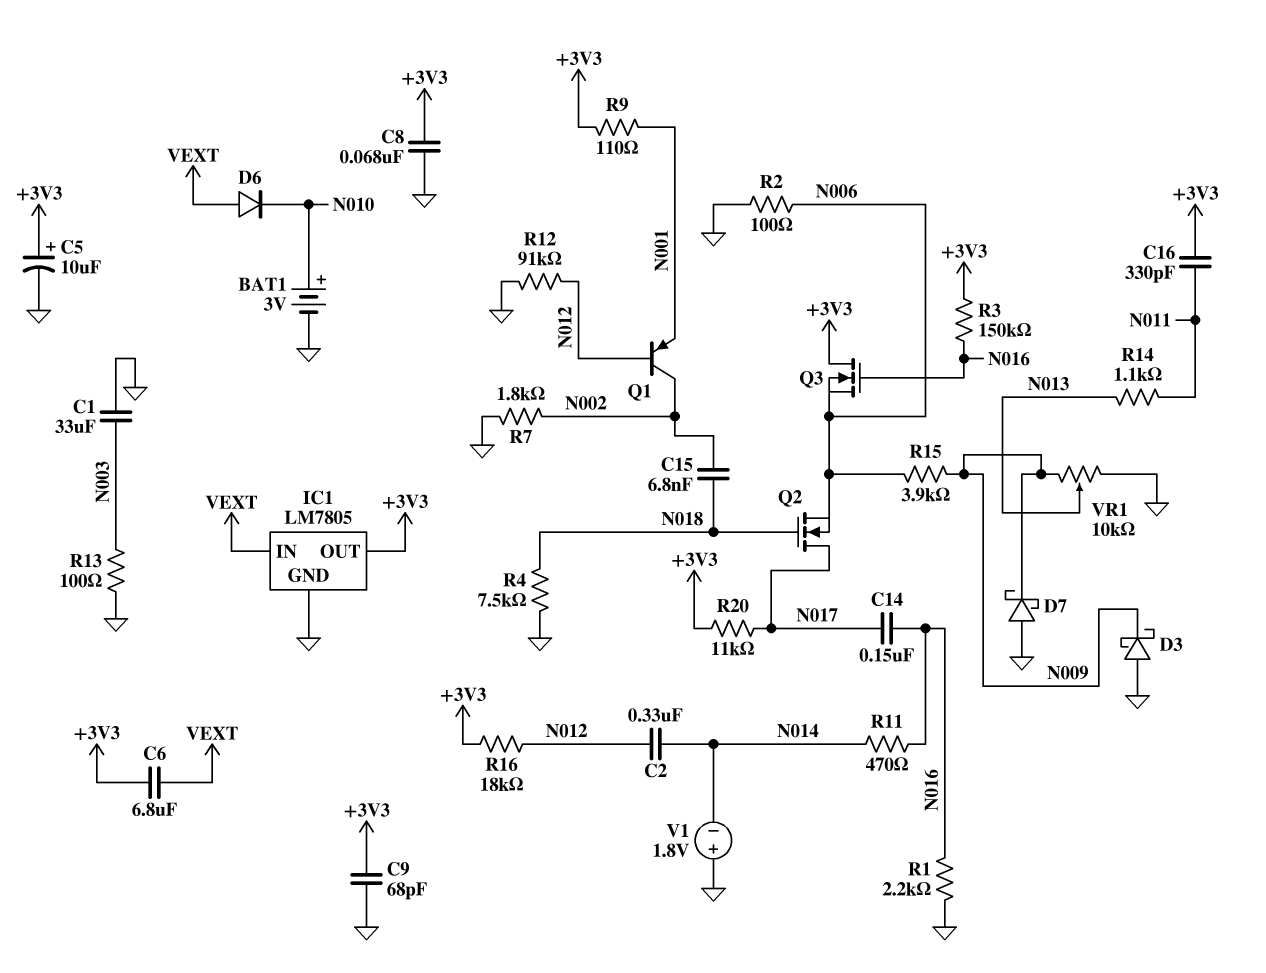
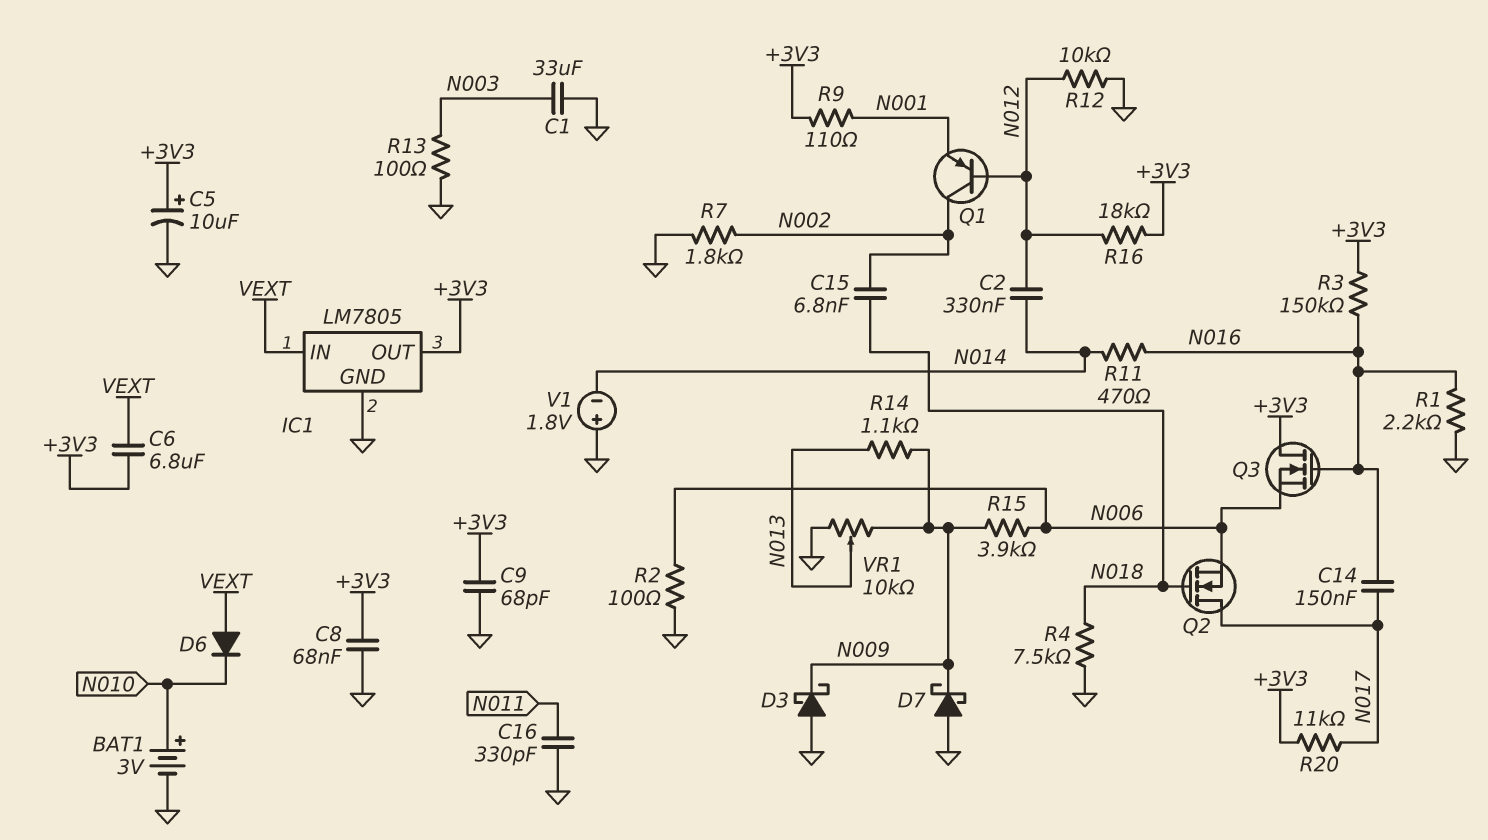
C16: 330pF (+3V3, N011) -> 330pF (GND, N011)
R12: 91k (GND, N012) -> 10k (GND, N012)
R14: 1.1k (N011, N013) -> 1.1k (N009, N013)

